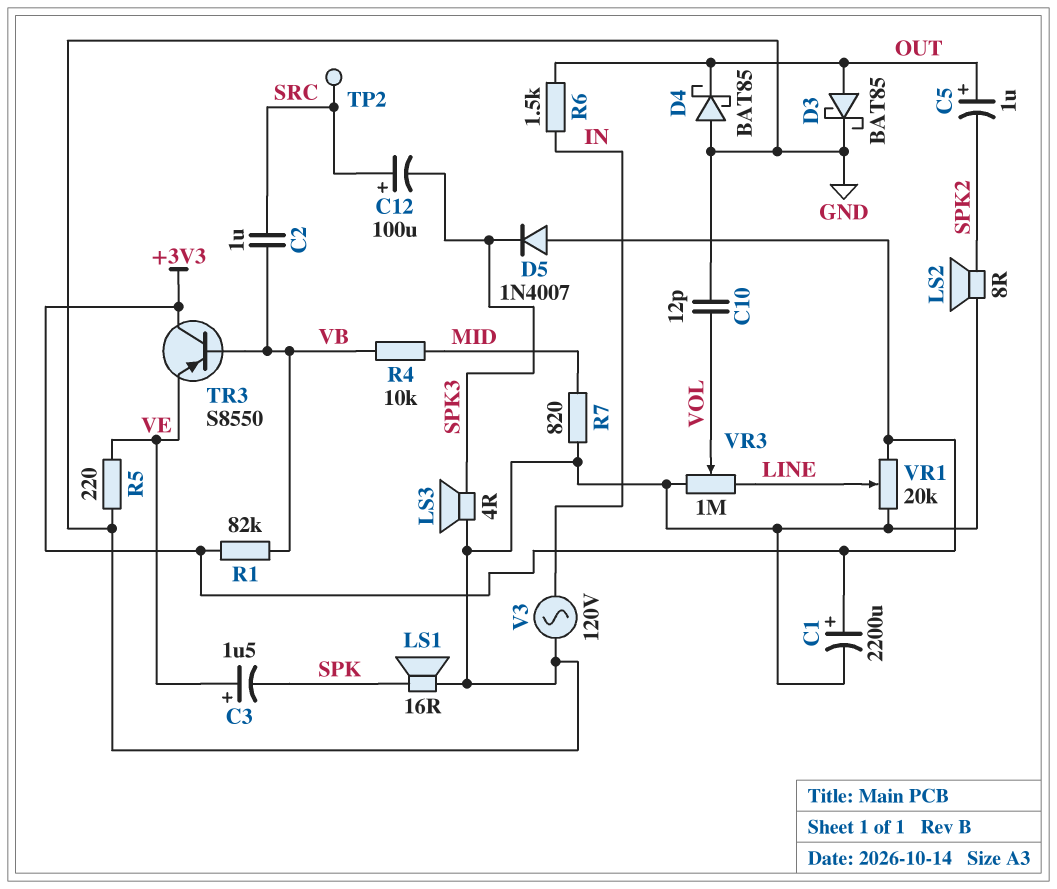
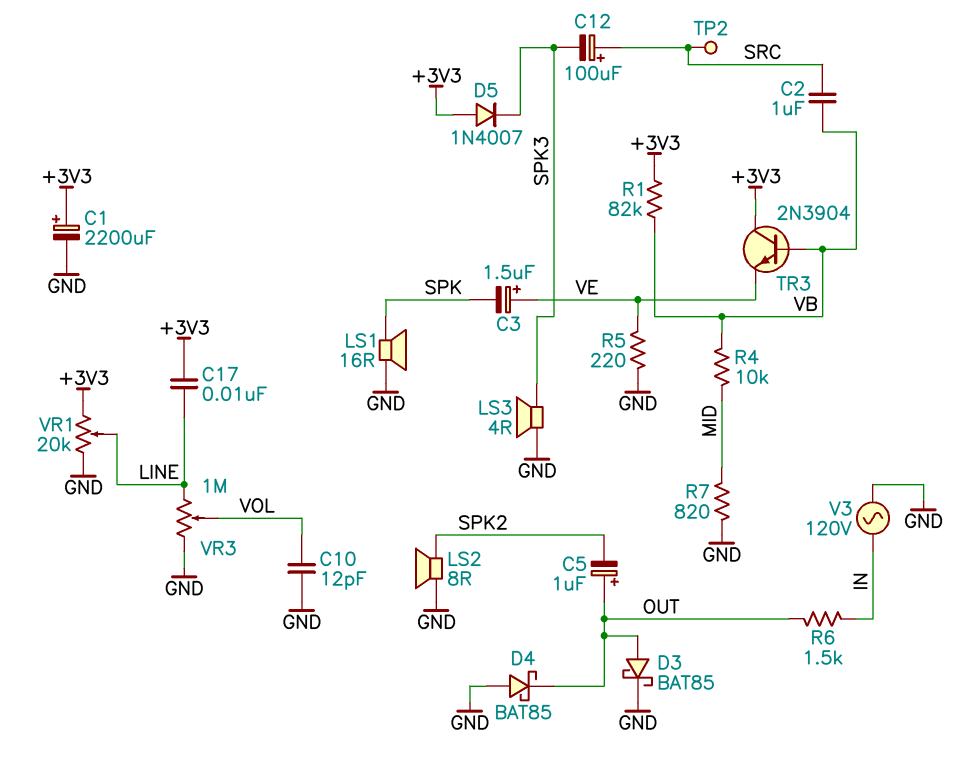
C17: none -> 10nF (+3V3, LINE)
TR3: PNP S8550 (B VB, C +3V3, E VE) -> NPN 2N3904 (B VB, C +3V3, E VE)

